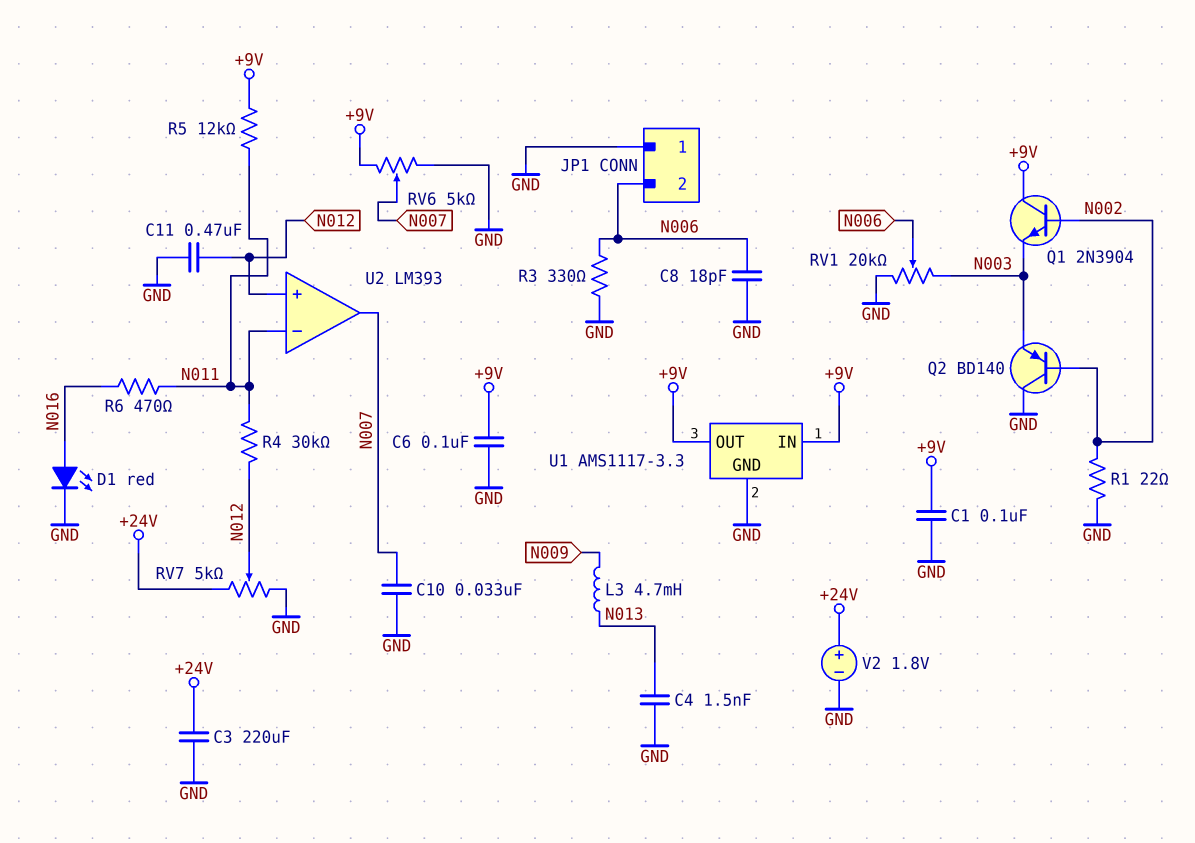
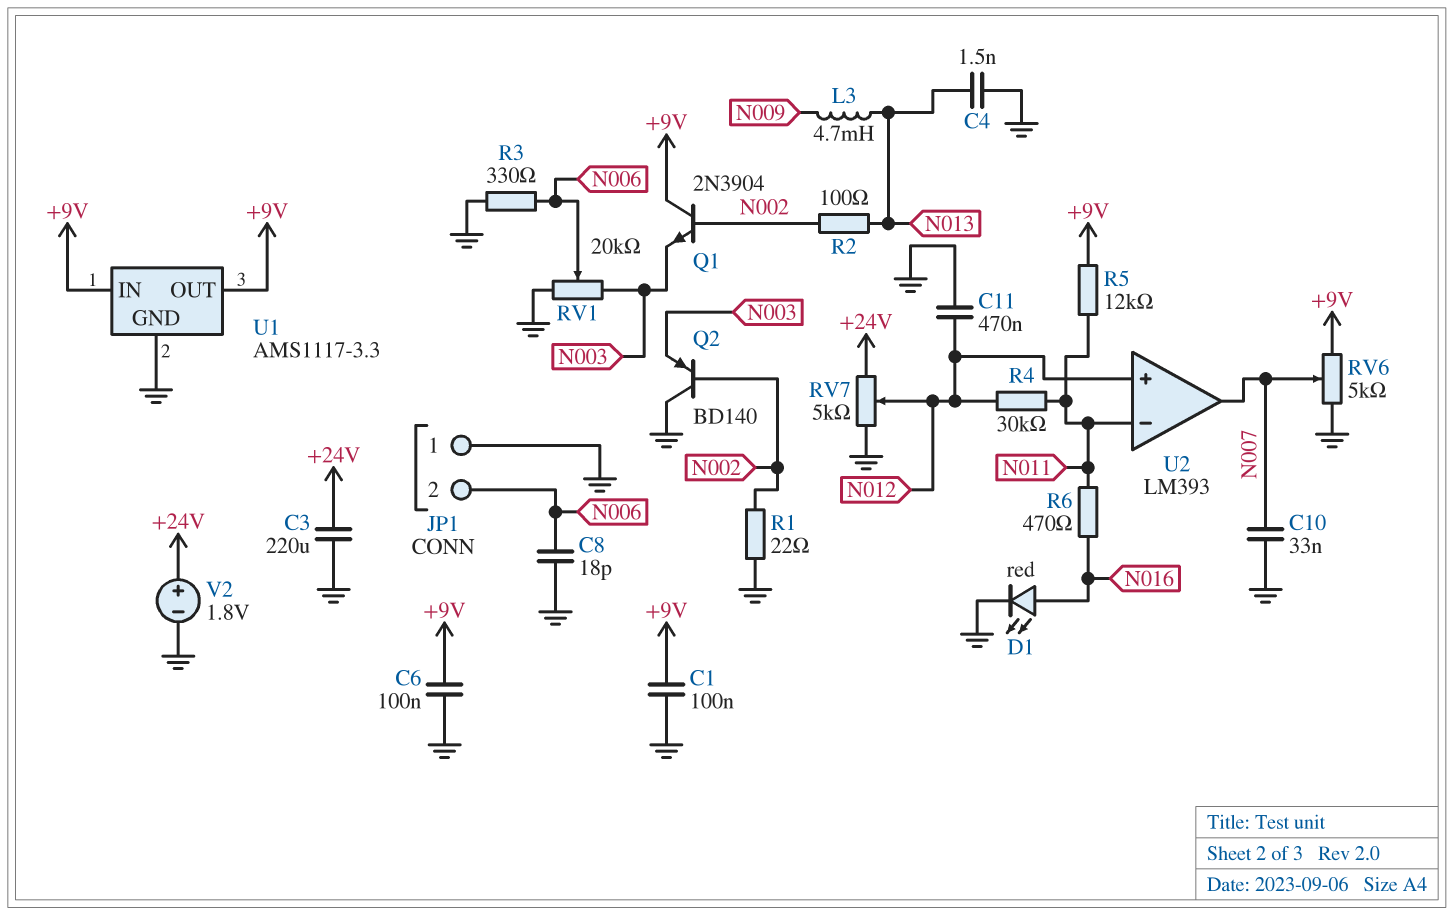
R2: none -> 100 (N002, N013)

